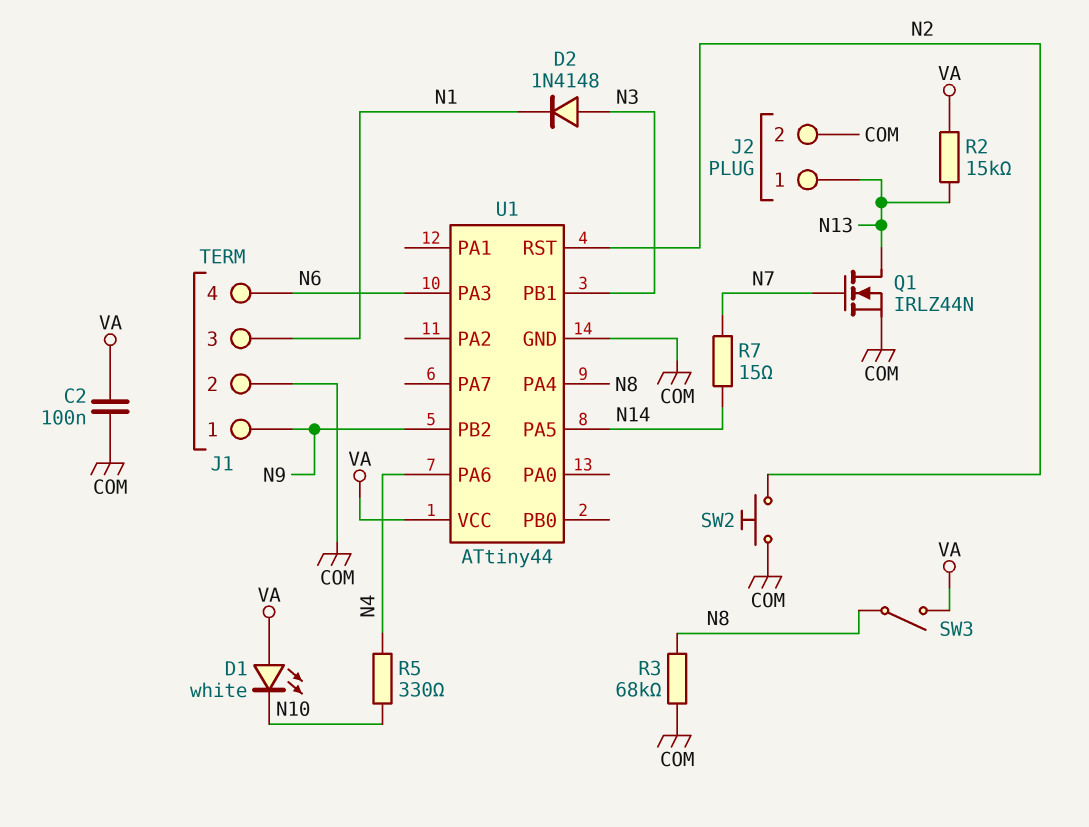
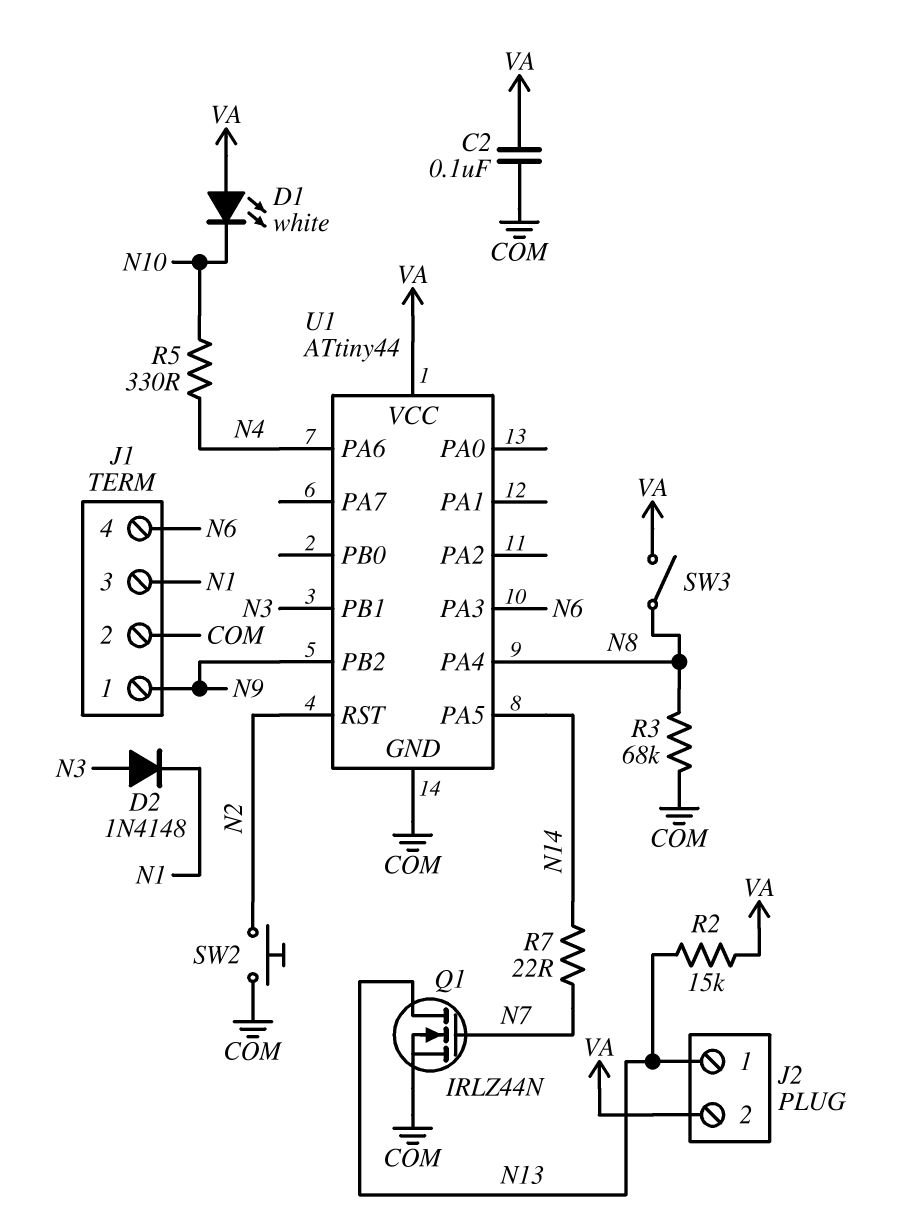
J2 pin 2: COM -> VA
R7: 15 (N7, N14) -> 22 (N7, N14)

